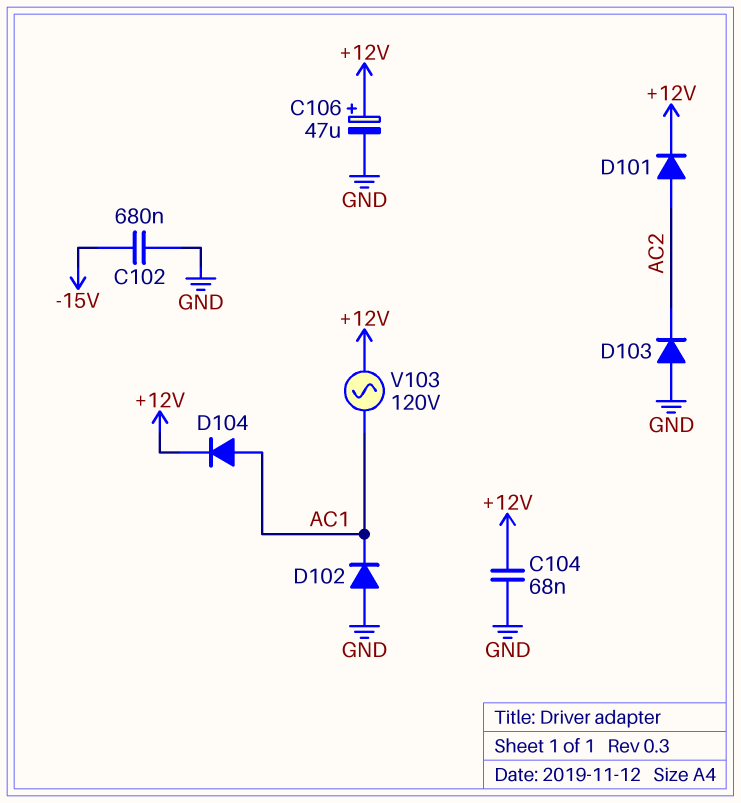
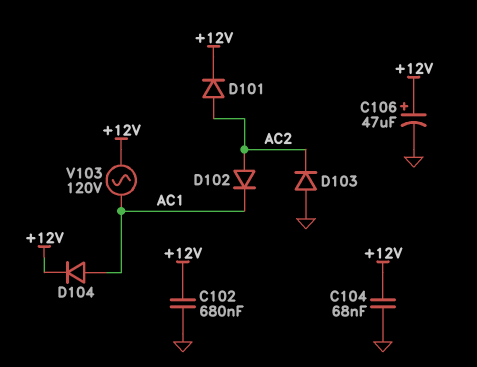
C102: 680nF (-15V, GND) -> 680nF (+12V, GND)
D102: diode (A GND, K AC1) -> diode (A AC2, K AC1)

